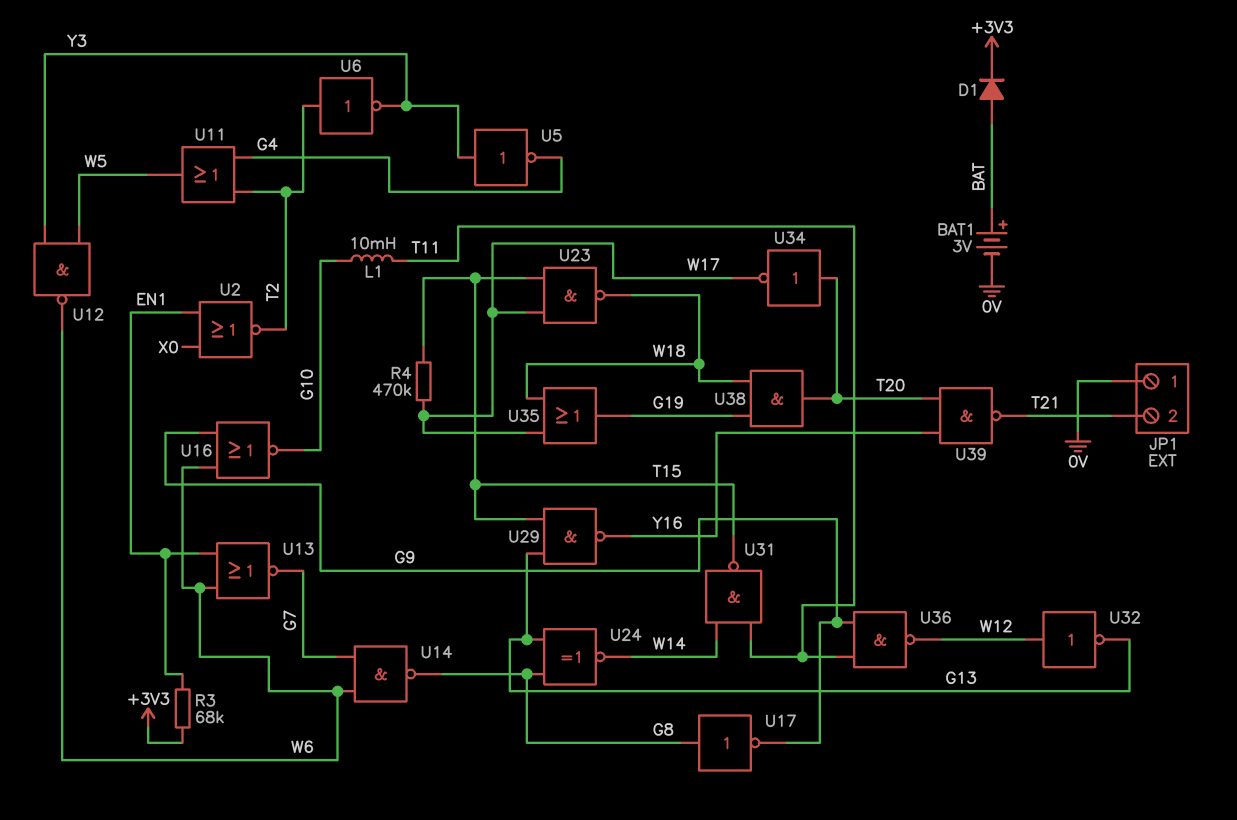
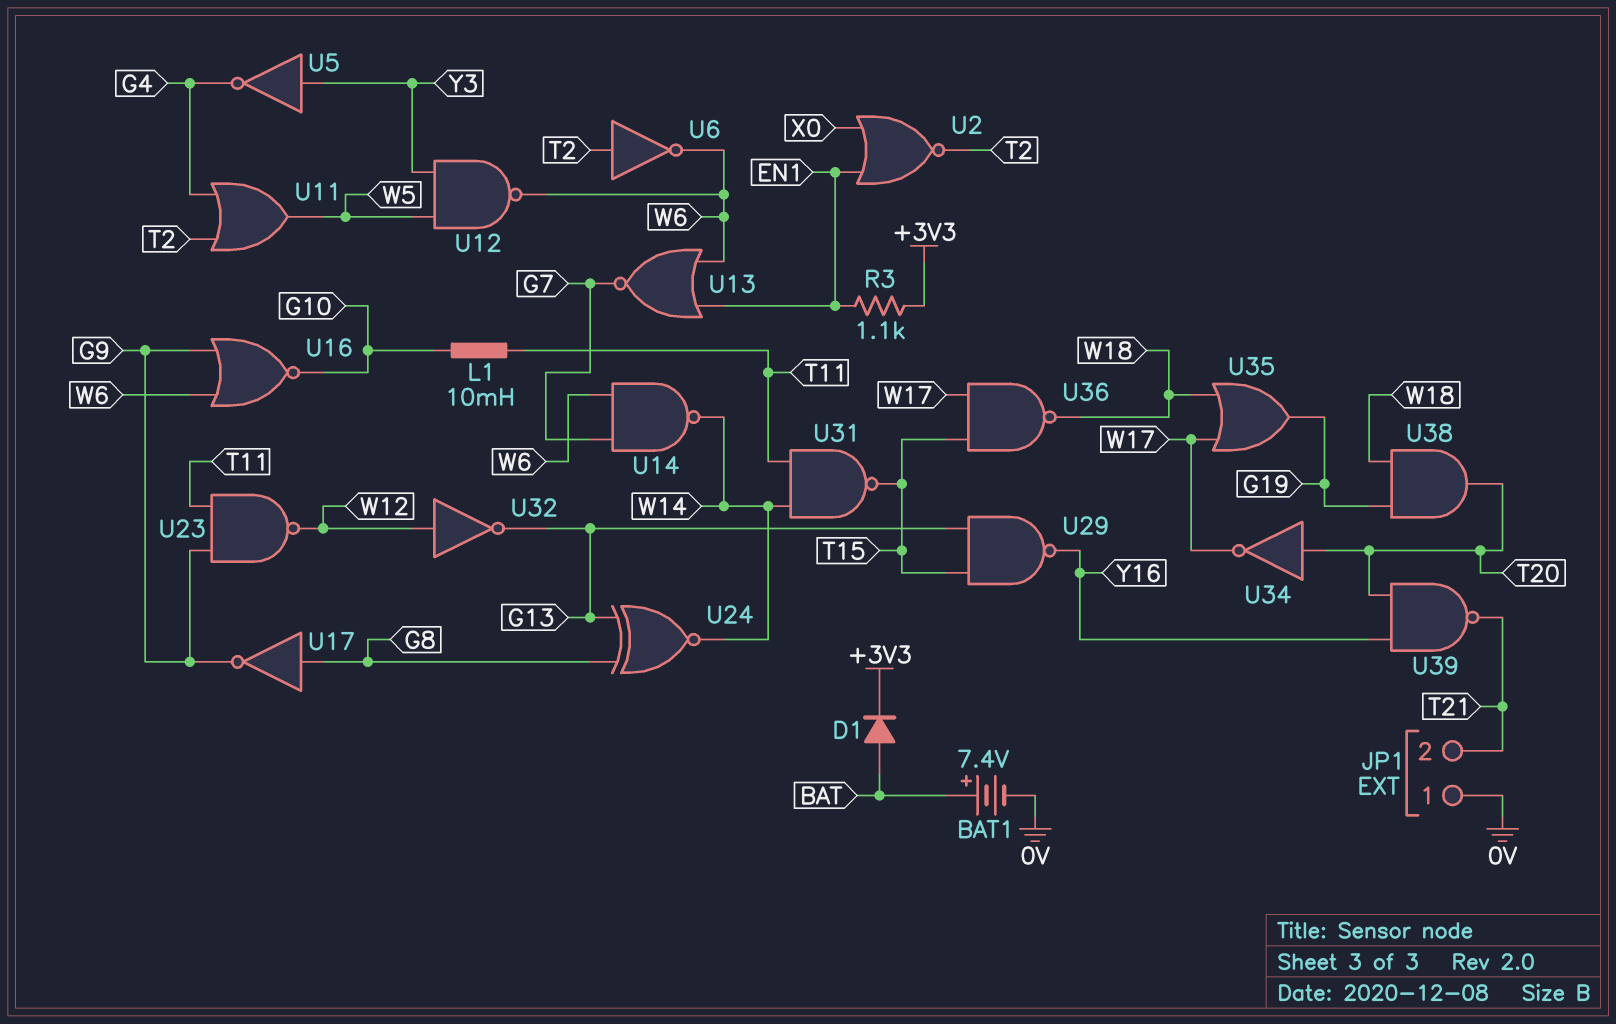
BAT1: 3V (plus BAT, minus 0V) -> 7.4V (plus BAT, minus 0V)
R3: 68k (+3V3, EN1) -> 1.1k (+3V3, EN1)
R4: 470k (T15, W17) -> none
U6: NOT (in T2, out Y3) -> NOT (in T2, out W6)
U14: NAND (in G7, in W6, out G8) -> NAND (in G7, in W6, out W14)
U23: NAND (in T15, in W17, out W18) -> NAND (in G9, in T11, out W12)
U36: NAND (in G9, in T11, out W12) -> NAND (in T15, in W17, out W18)

